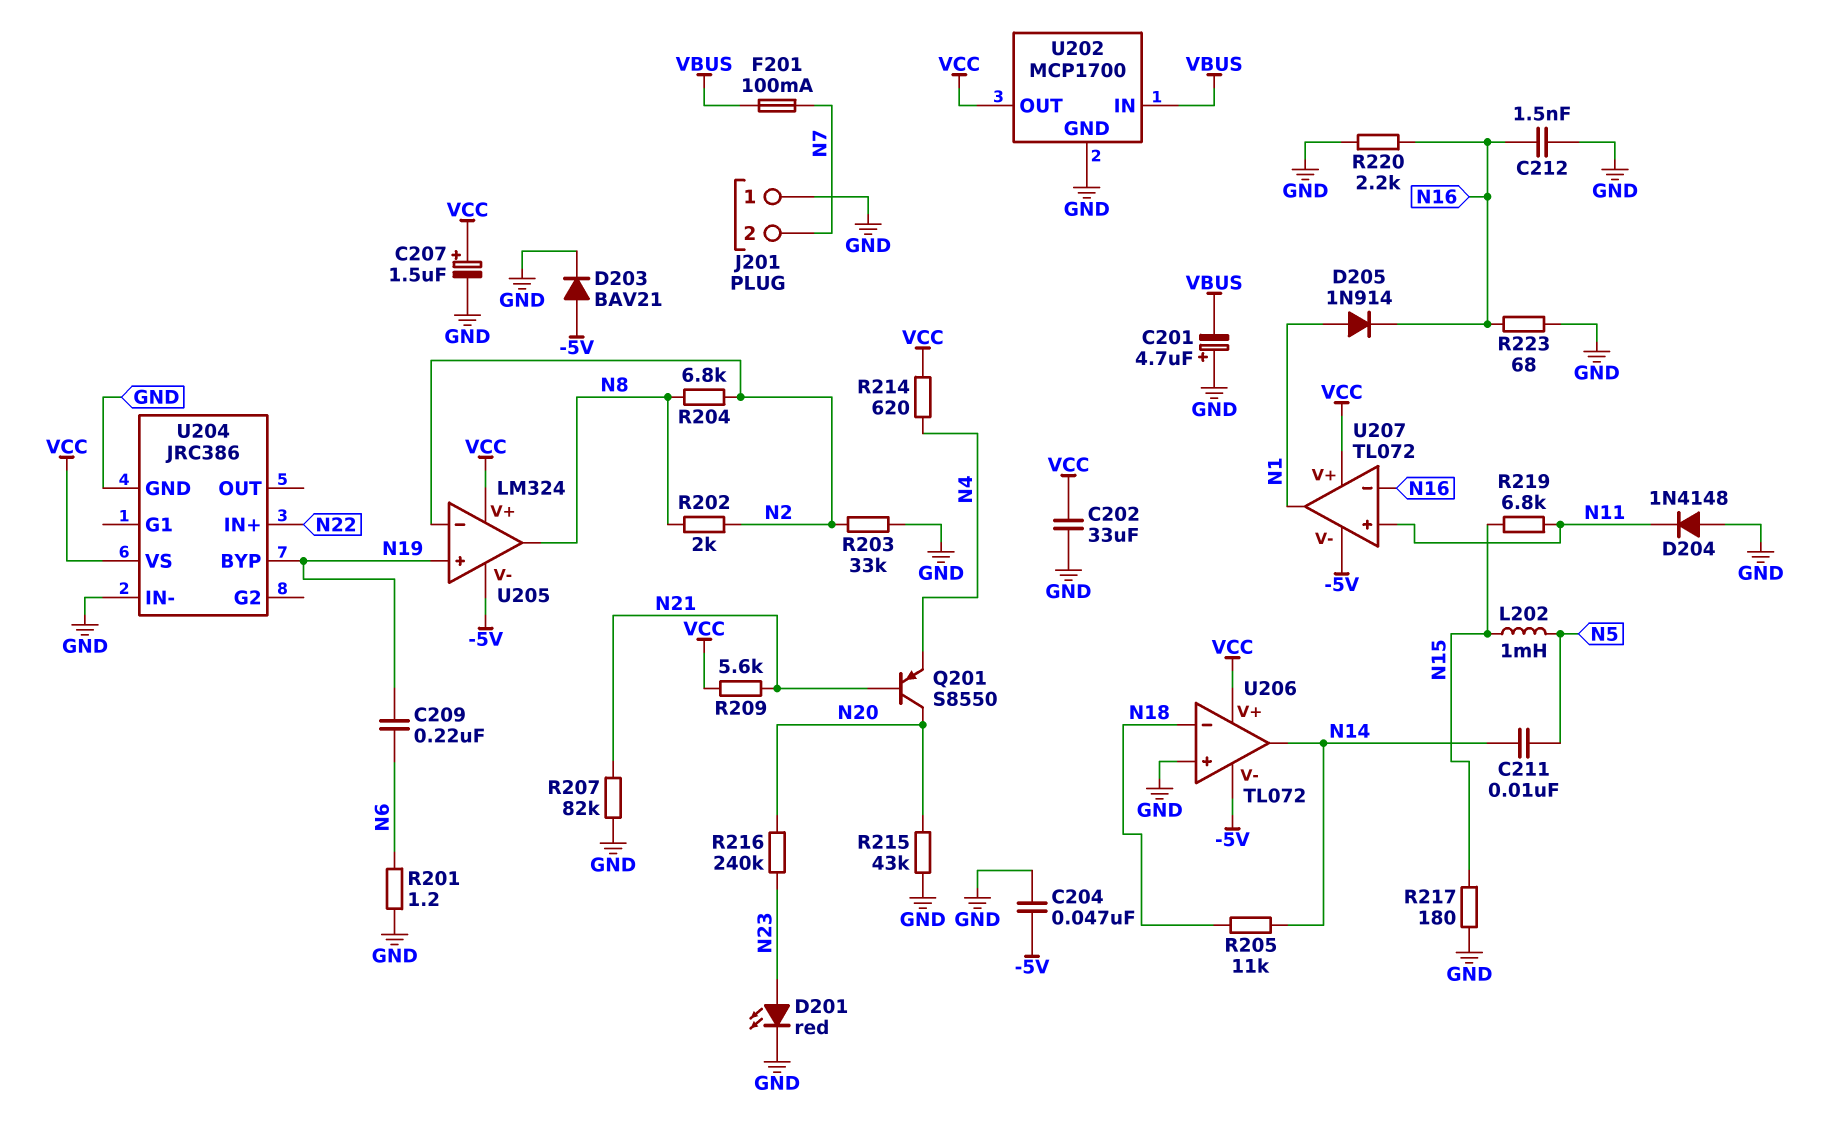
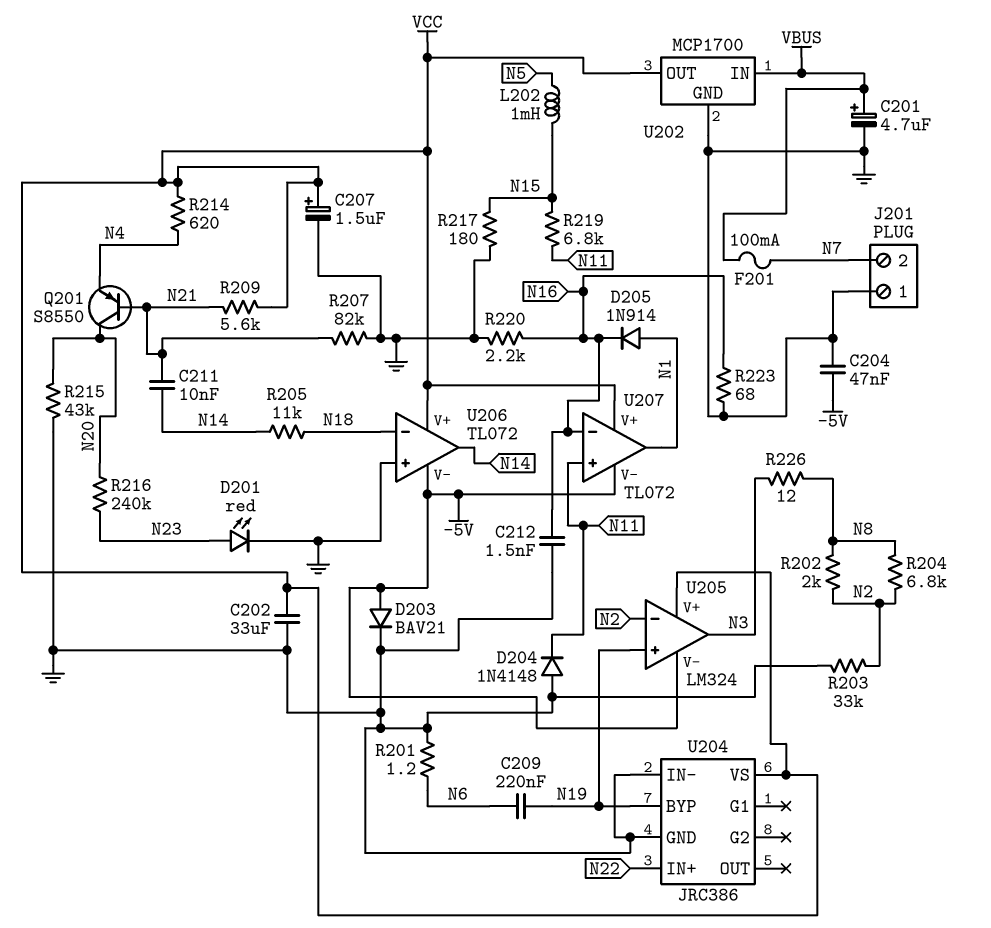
C201: 4.7uF (plus GND, minus VBUS) -> 4.7uF (plus VBUS, minus GND)
C211: 10nF (N5, N14) -> 10nF (N14, N21)
R226: none -> 12 (N3, N8)
U205 pin out: N8 -> N3

